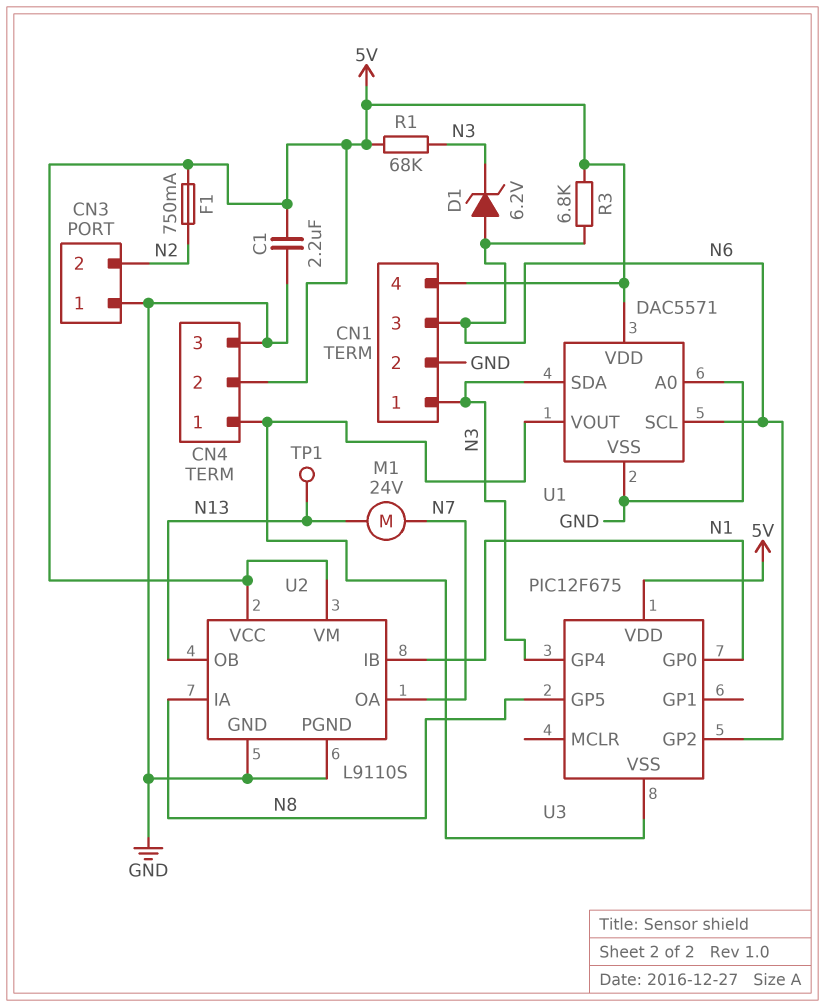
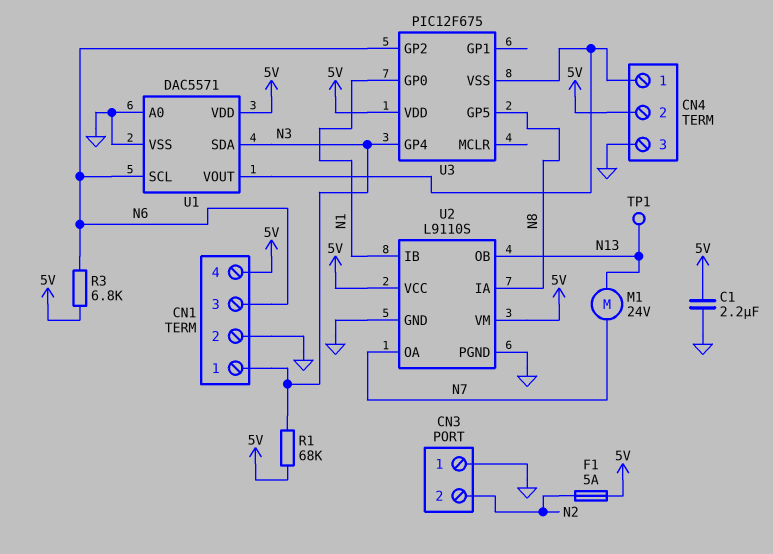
D1: zener 6.2V (A N6, K N3) -> none
F1: 750mA (5V, N2) -> 5A (5V, N2)

